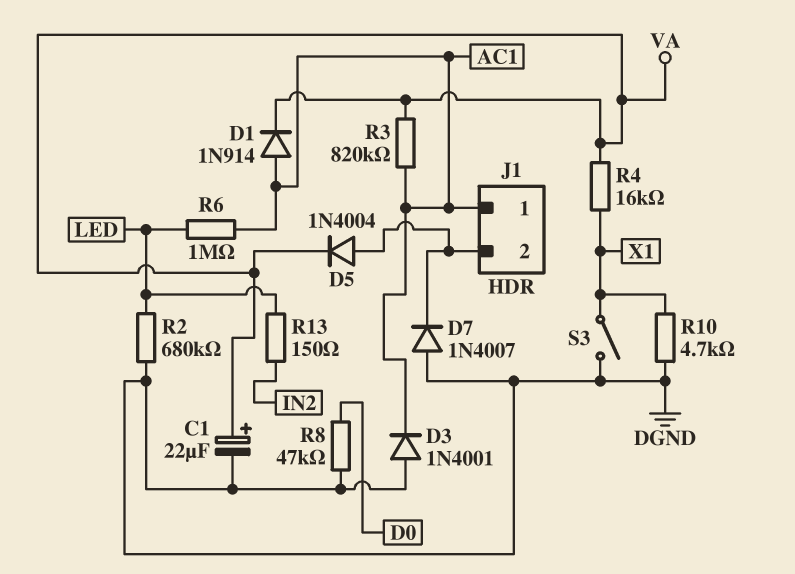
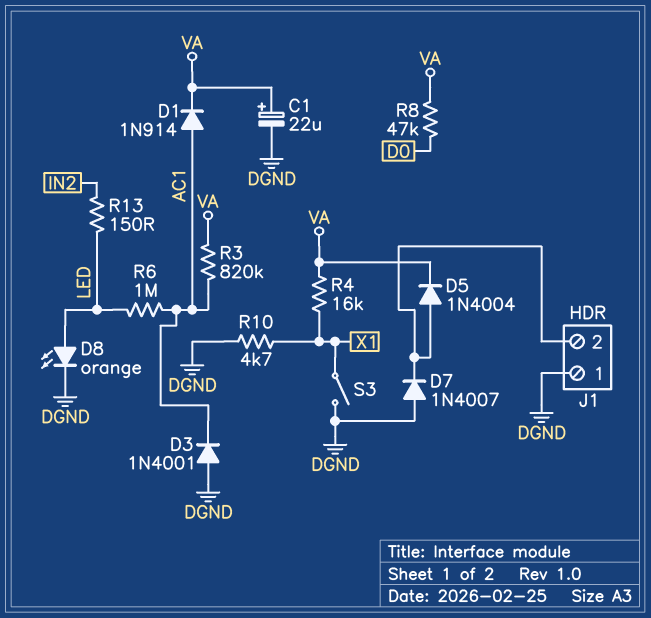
D8: none -> LED orange (A LED, K DGND)
J1 pin 1: AC1 -> DGND
R2: 680k (DGND, LED) -> none
R8: 47k (D0, DGND) -> 47k (D0, VA)

